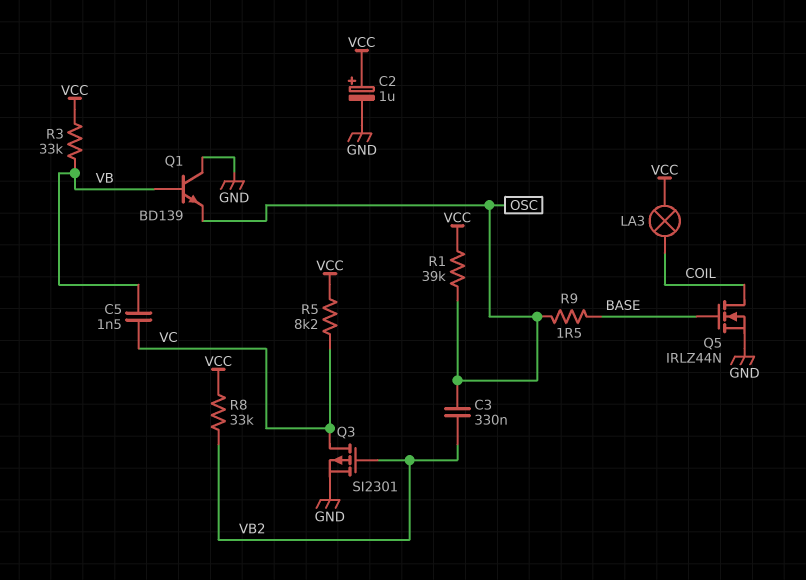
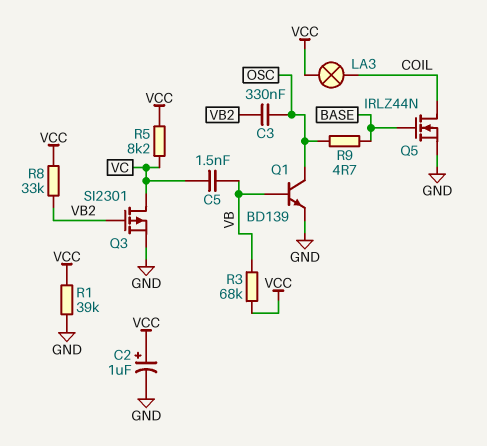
Q1: NPN BD139 (B VB, C GND, E OSC) -> NPN BD139 (B VB, C OSC, E GND)
R1: 39k (OSC, VCC) -> 39k (GND, VCC)
R3: 33k (VB, VCC) -> 68k (VB, VCC)
R9: 1.5 (BASE, OSC) -> 4.7 (BASE, OSC)

